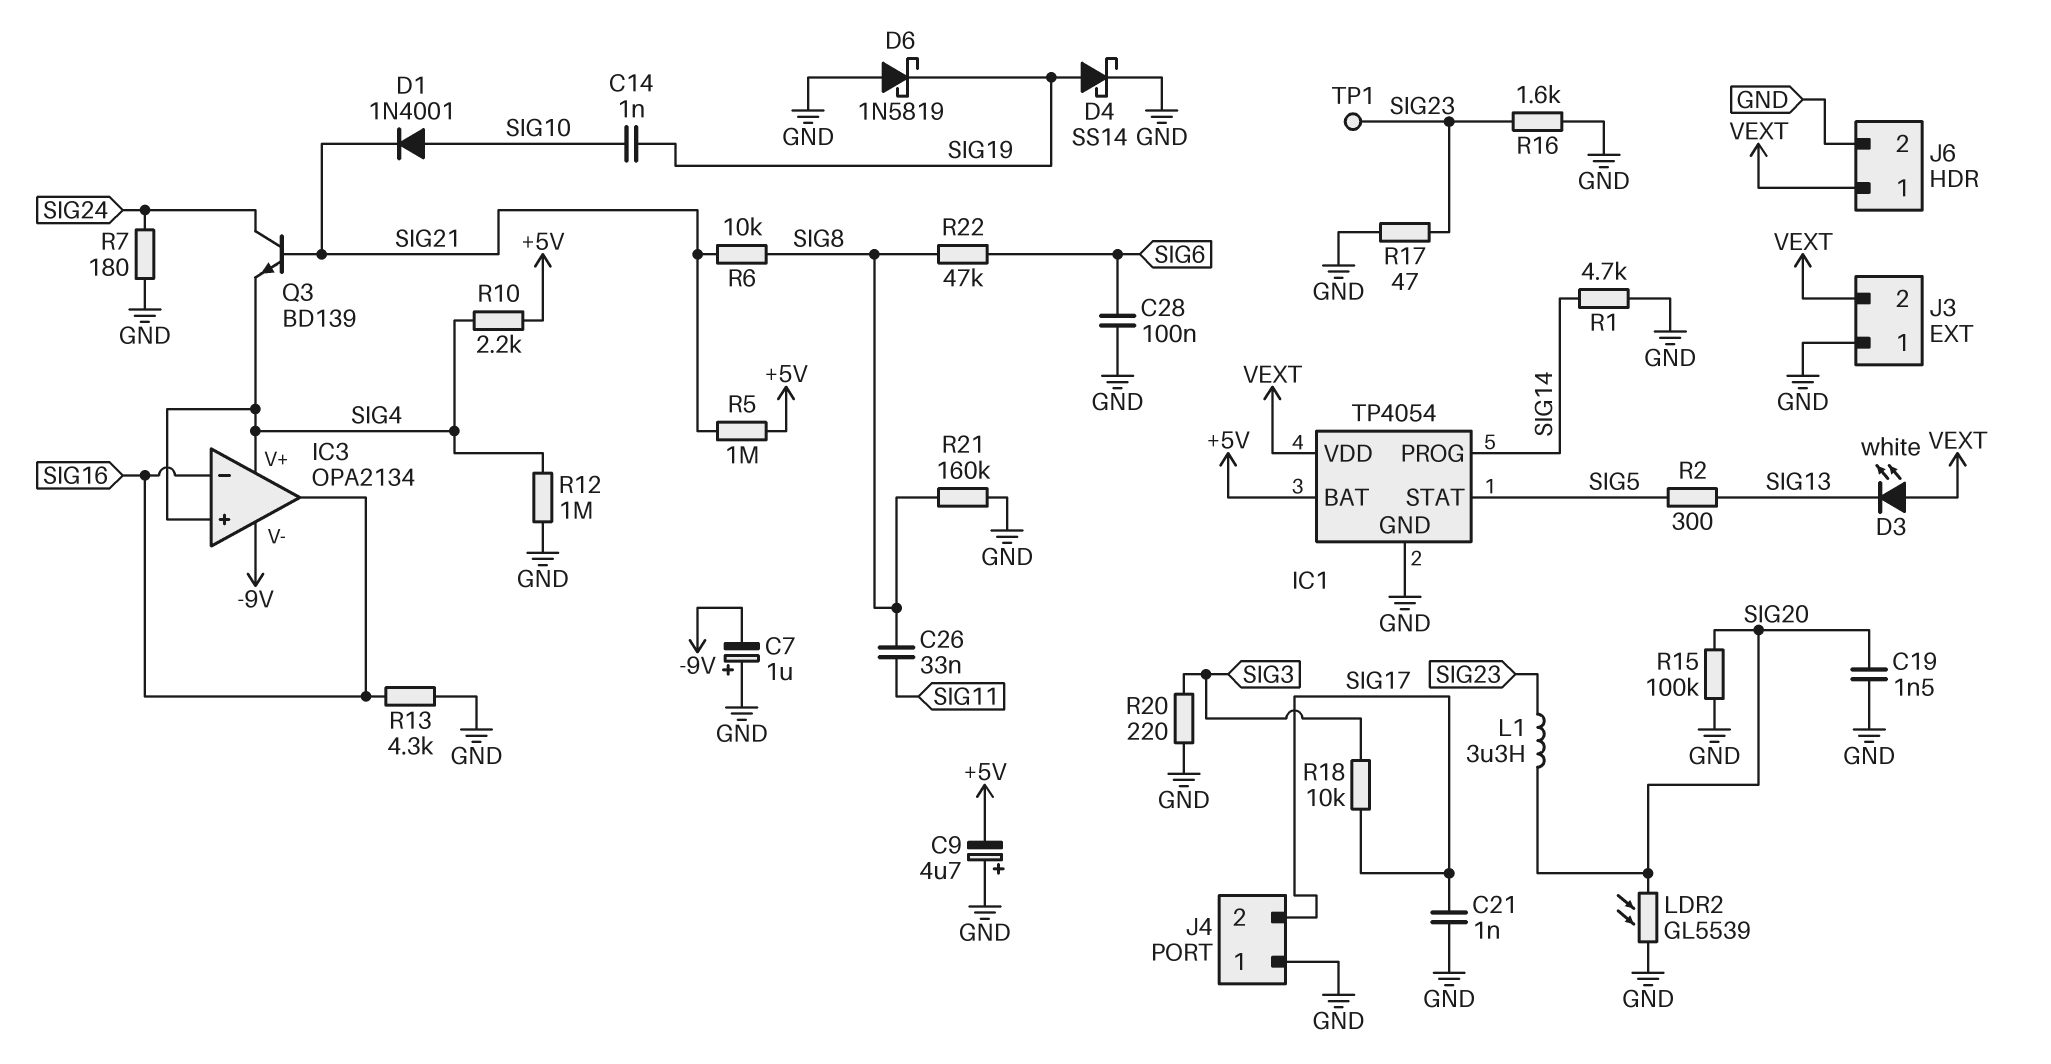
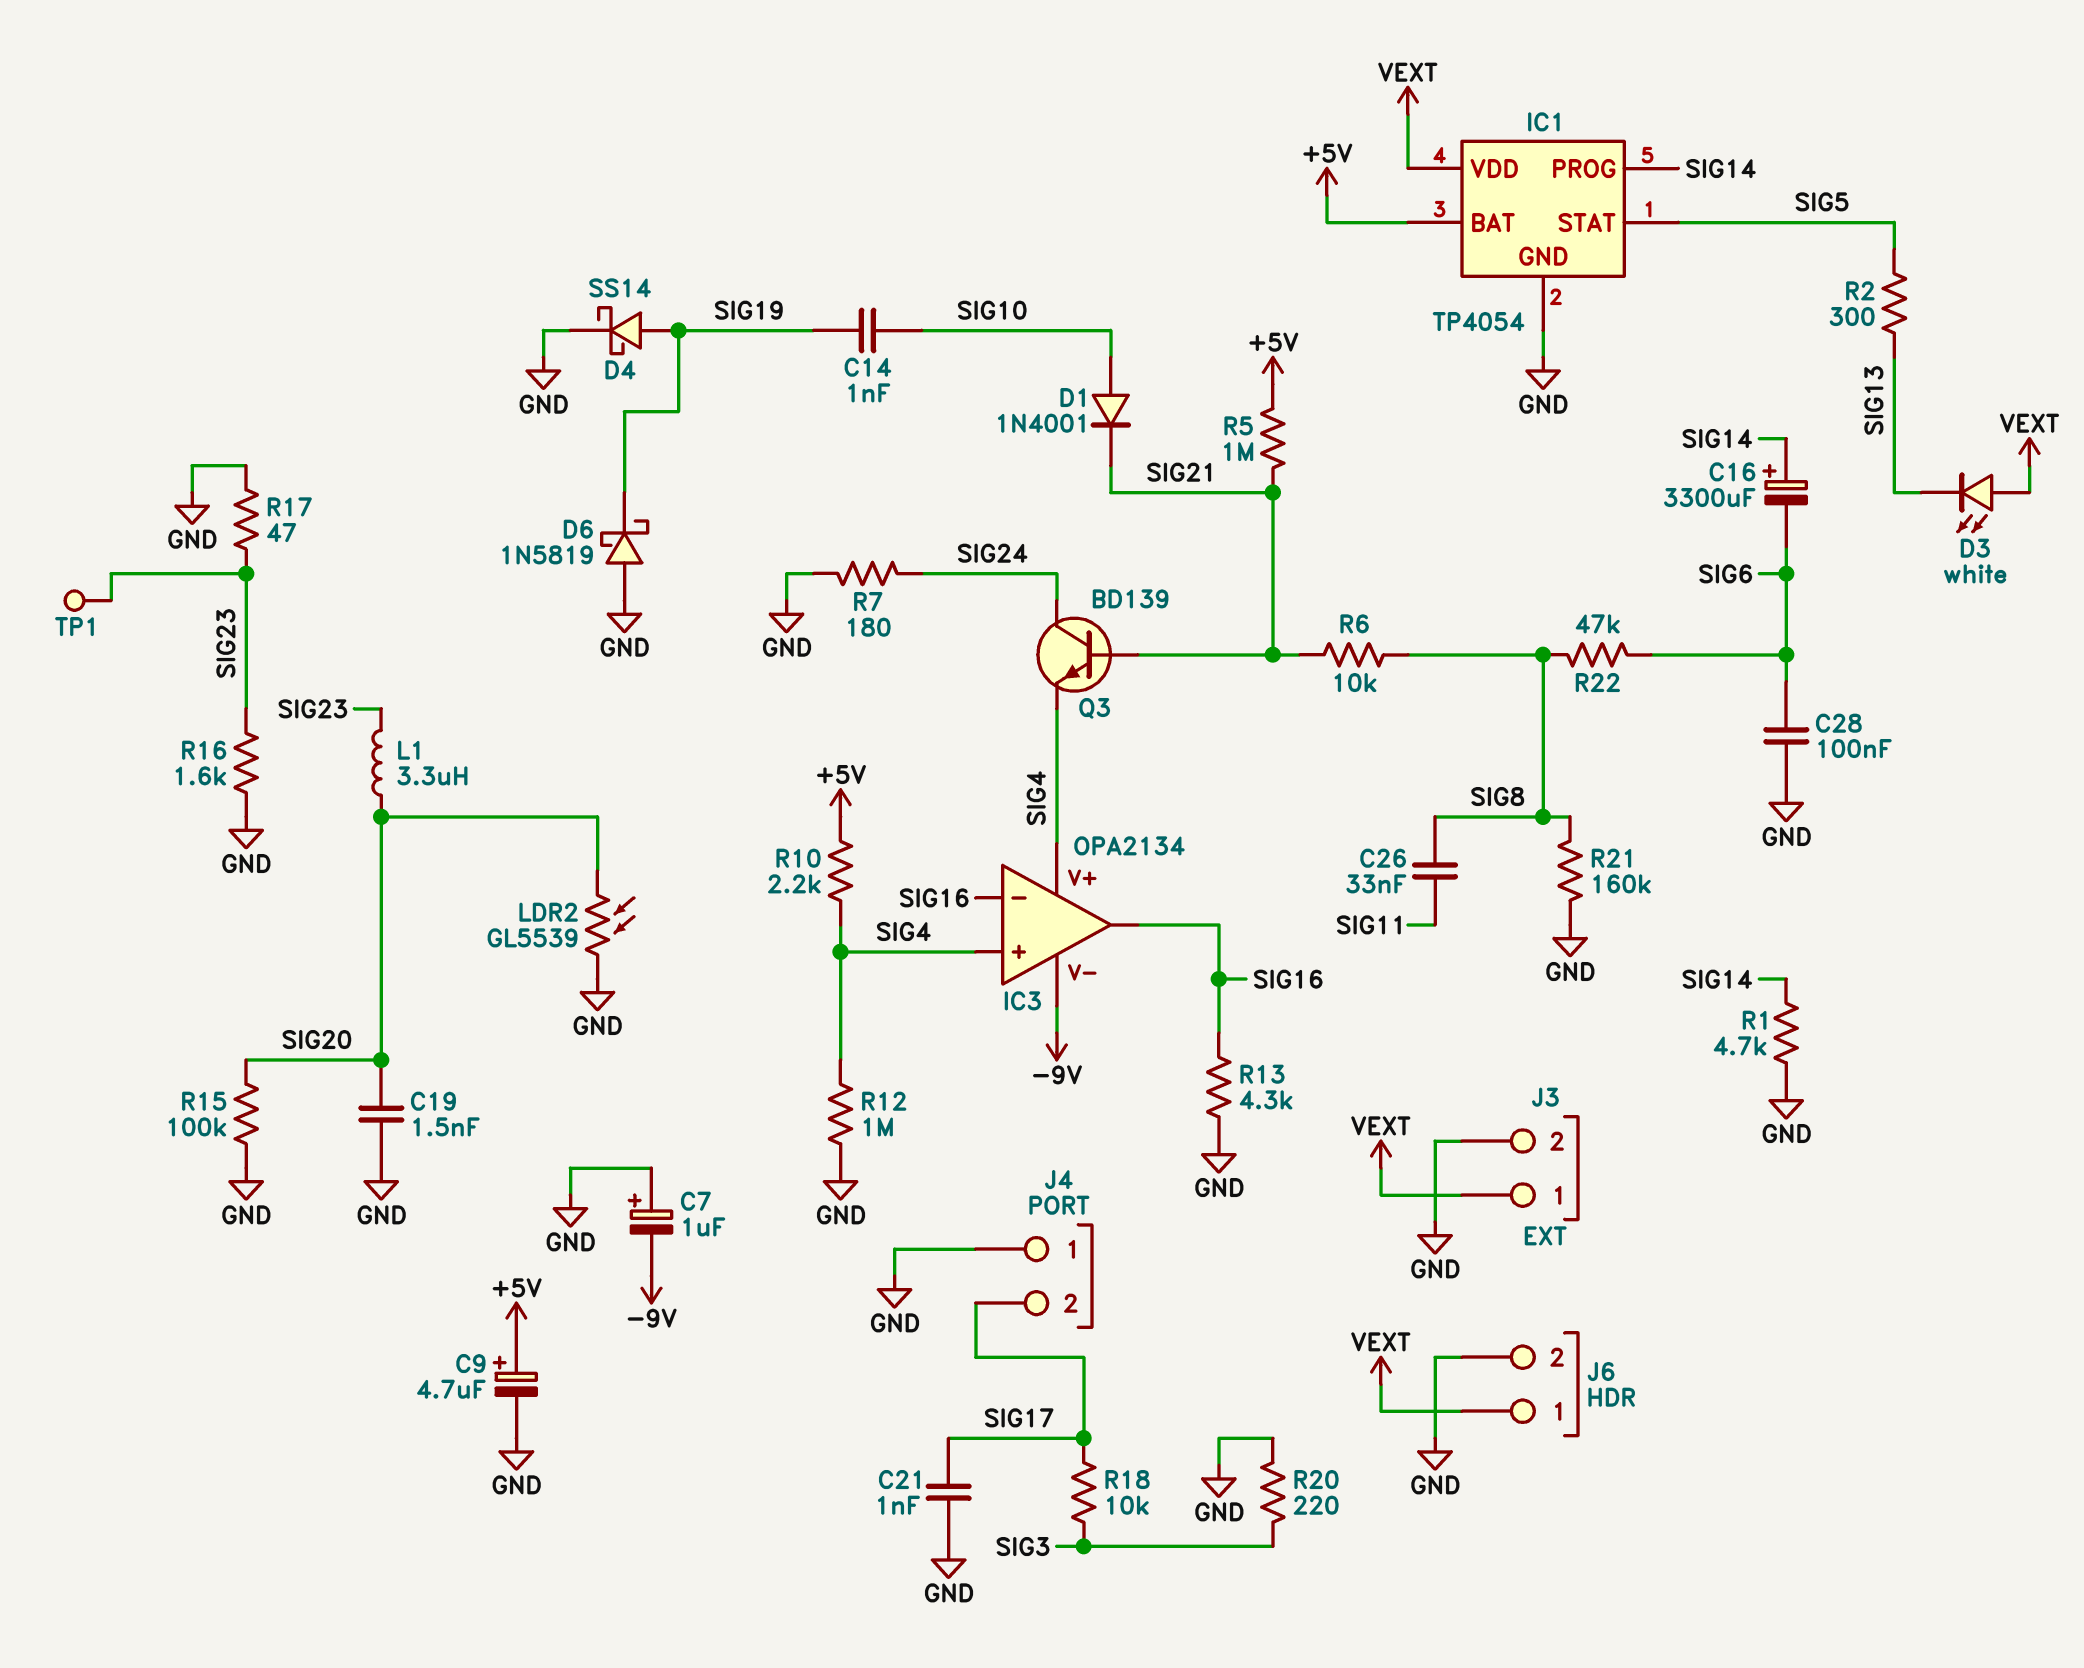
C9: 4.7uF (plus GND, minus +5V) -> 4.7uF (plus +5V, minus GND)
C16: none -> 3300uF (plus SIG14, minus SIG6)
J3 pin 1: GND -> VEXT
J3 pin 2: VEXT -> GND

